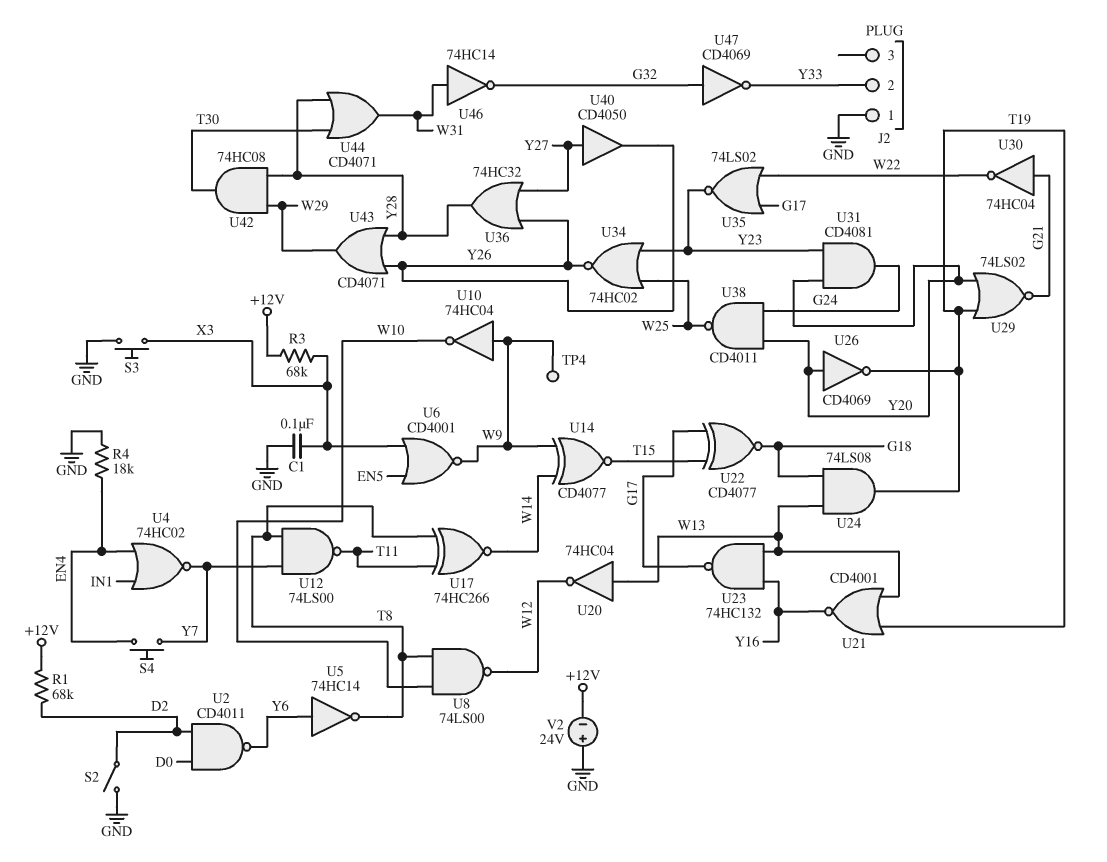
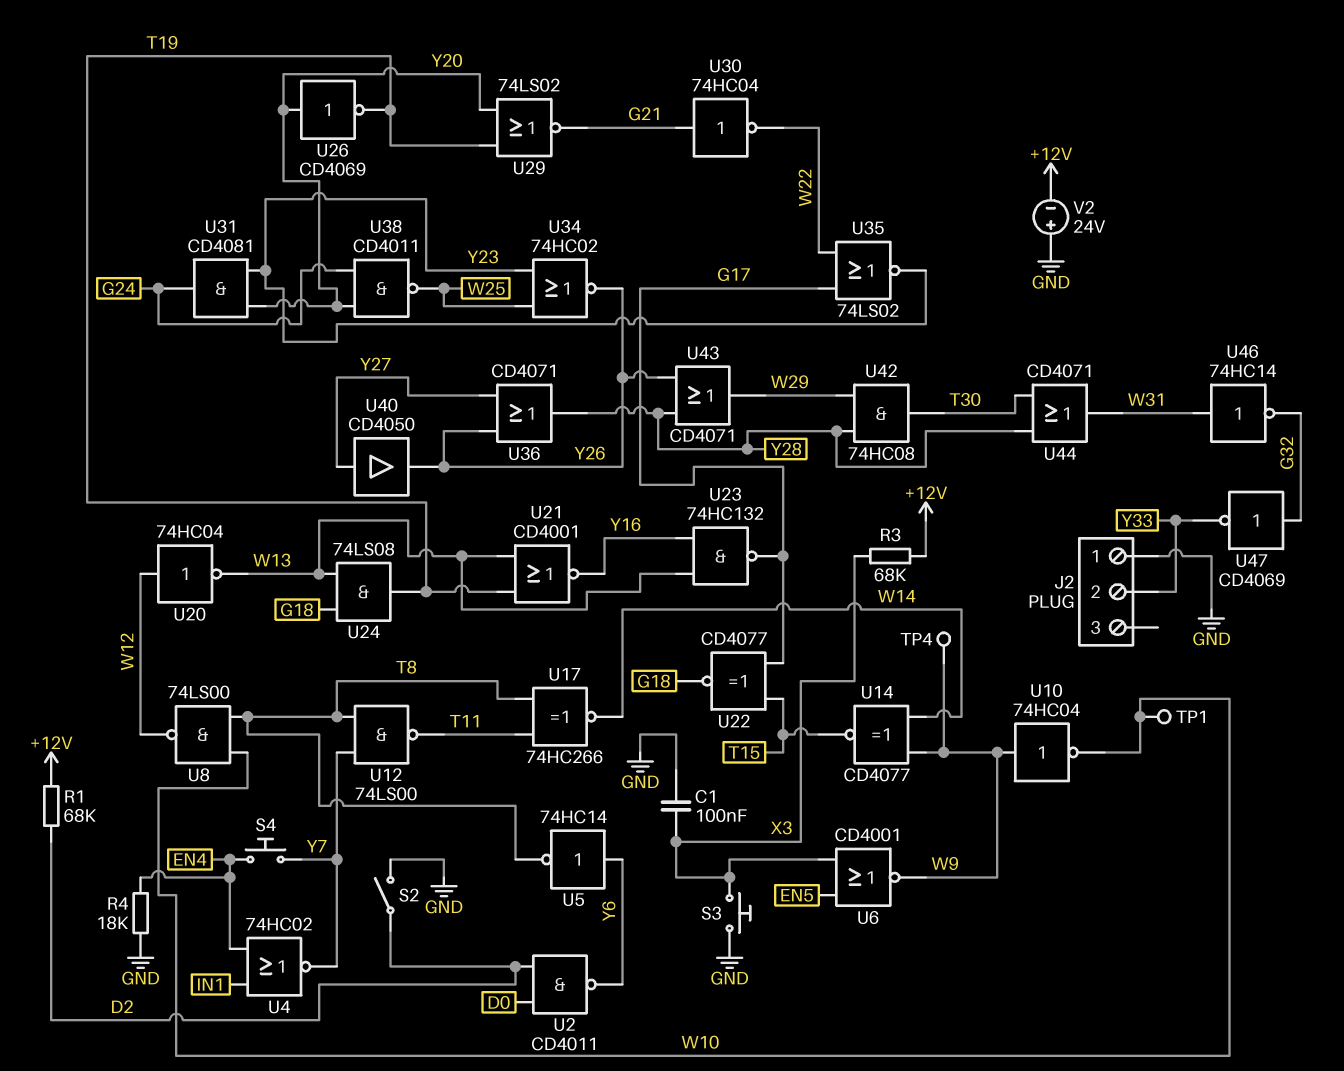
TP1: none -> test point (W10)
U20: NOT 74HC04 (in W13, out W12) -> NOT 74HC04 (in W12, out W13)
U36: OR 74HC32 (in Y26, in Y27, out Y28) -> OR CD4071 (in Y26, in Y27, out Y28)

